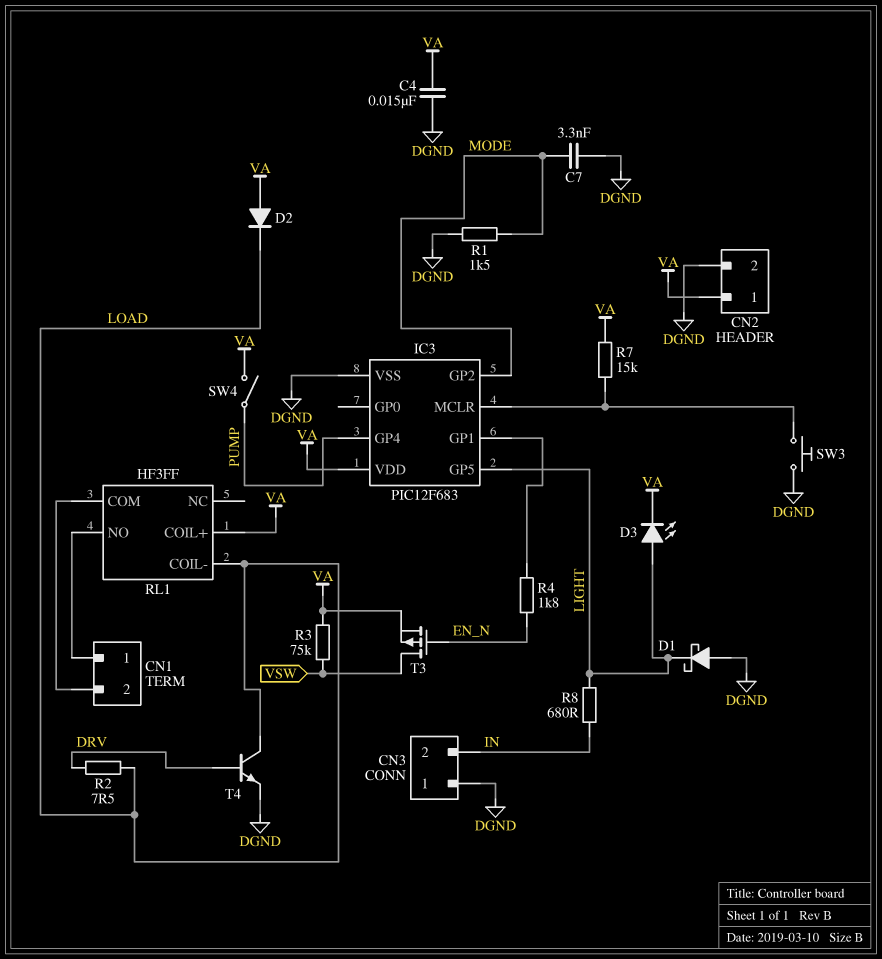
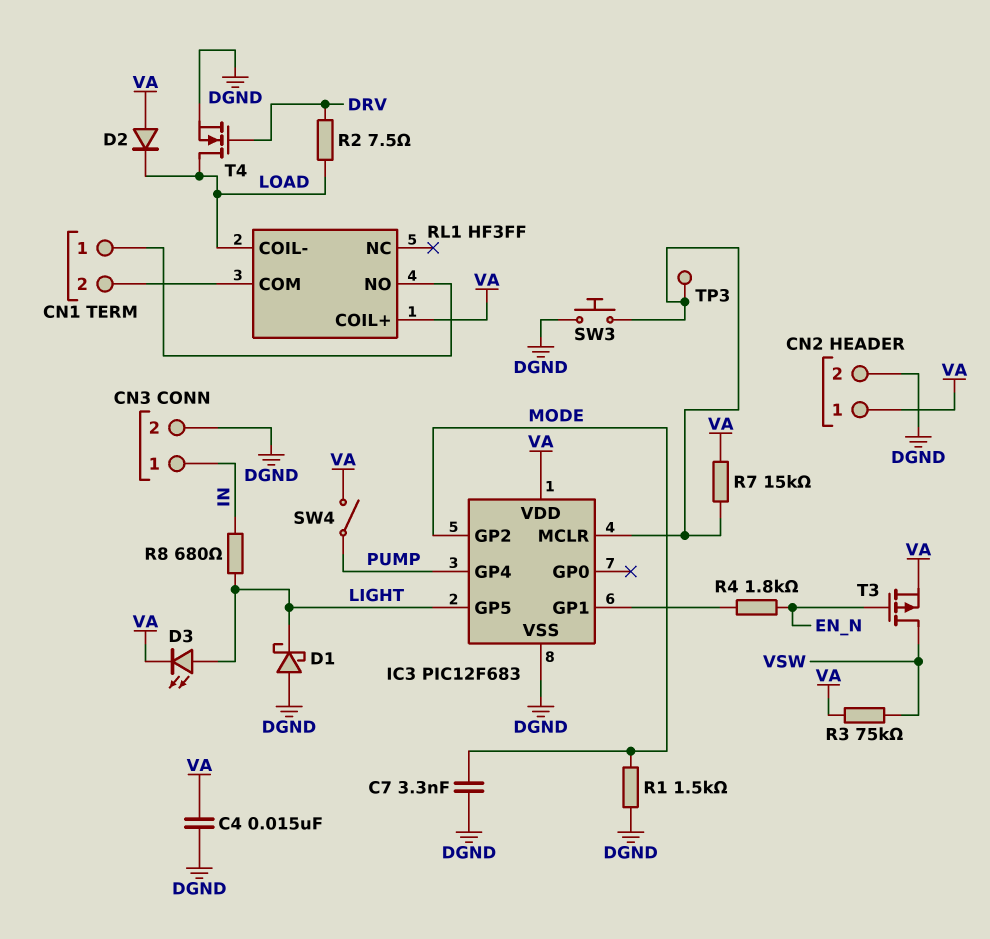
CN3 pin 1: DGND -> IN
CN3 pin 2: IN -> DGND
T4: NPN (B DRV, C LOAD, E DGND) -> NMOS (G DRV, D LOAD, S DGND)
TP3: none -> test point (IC3/MCLR)

